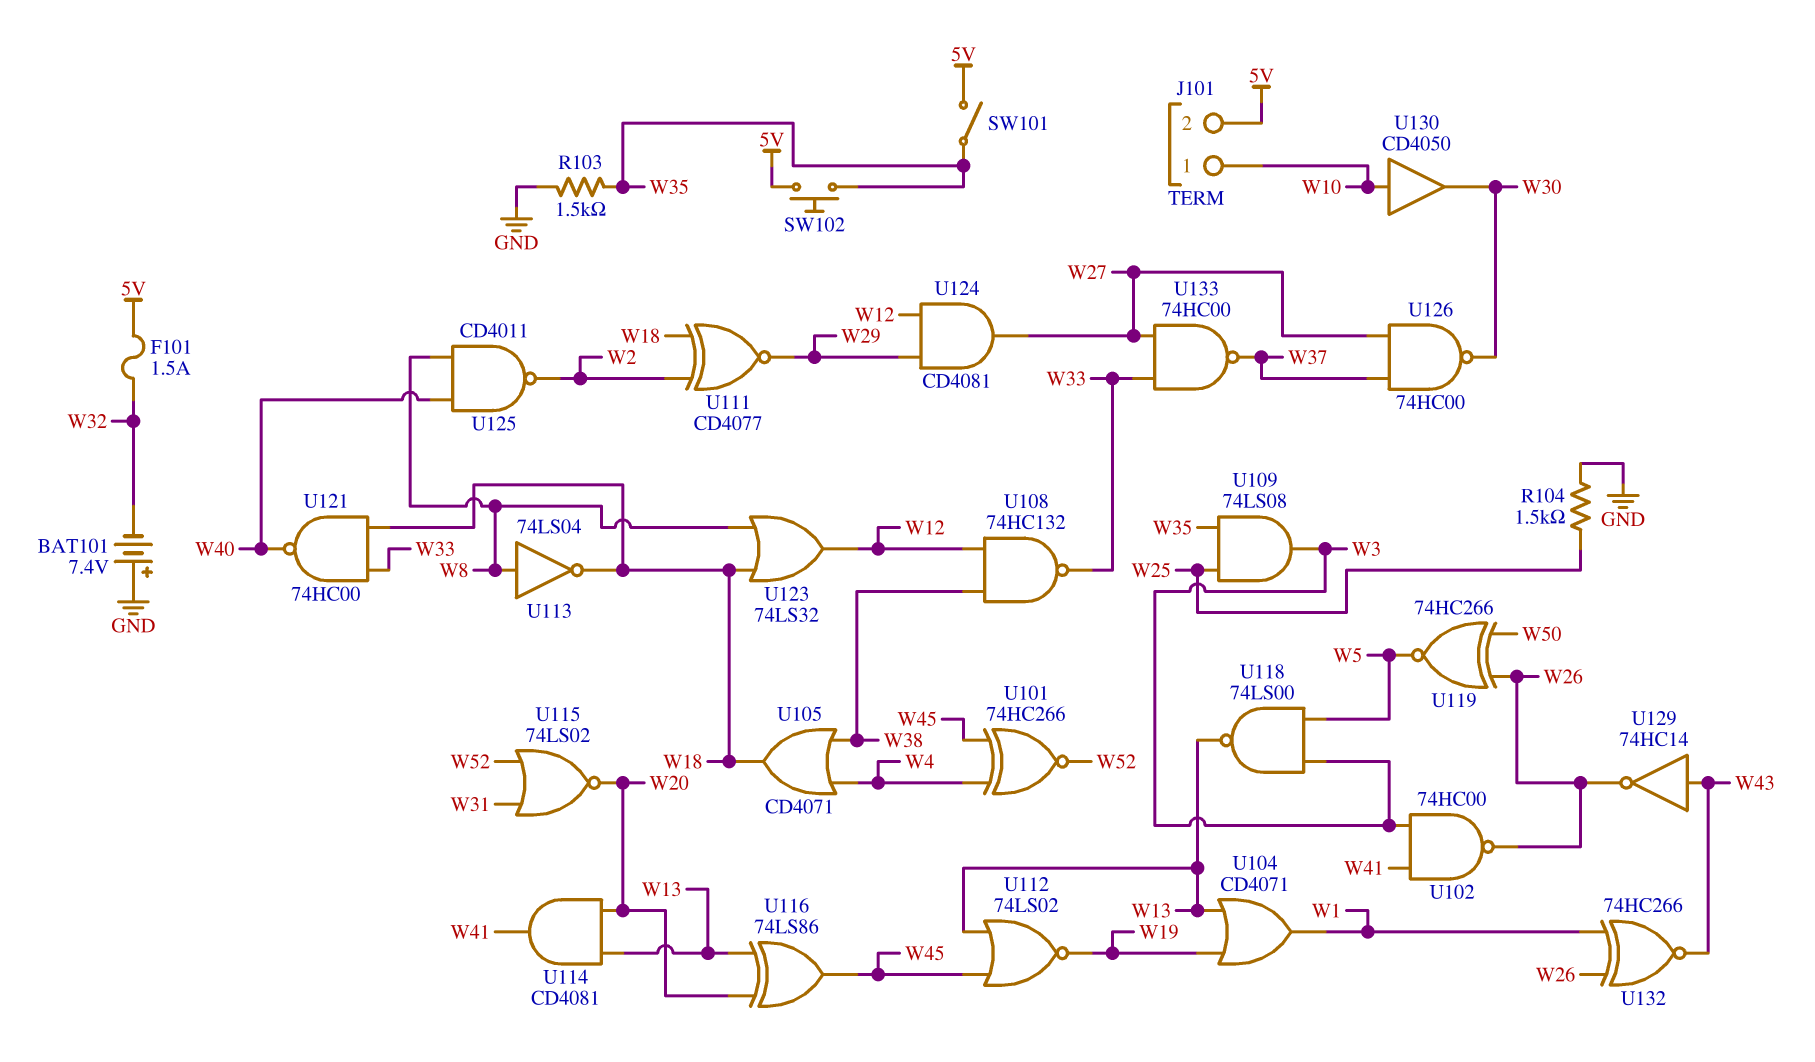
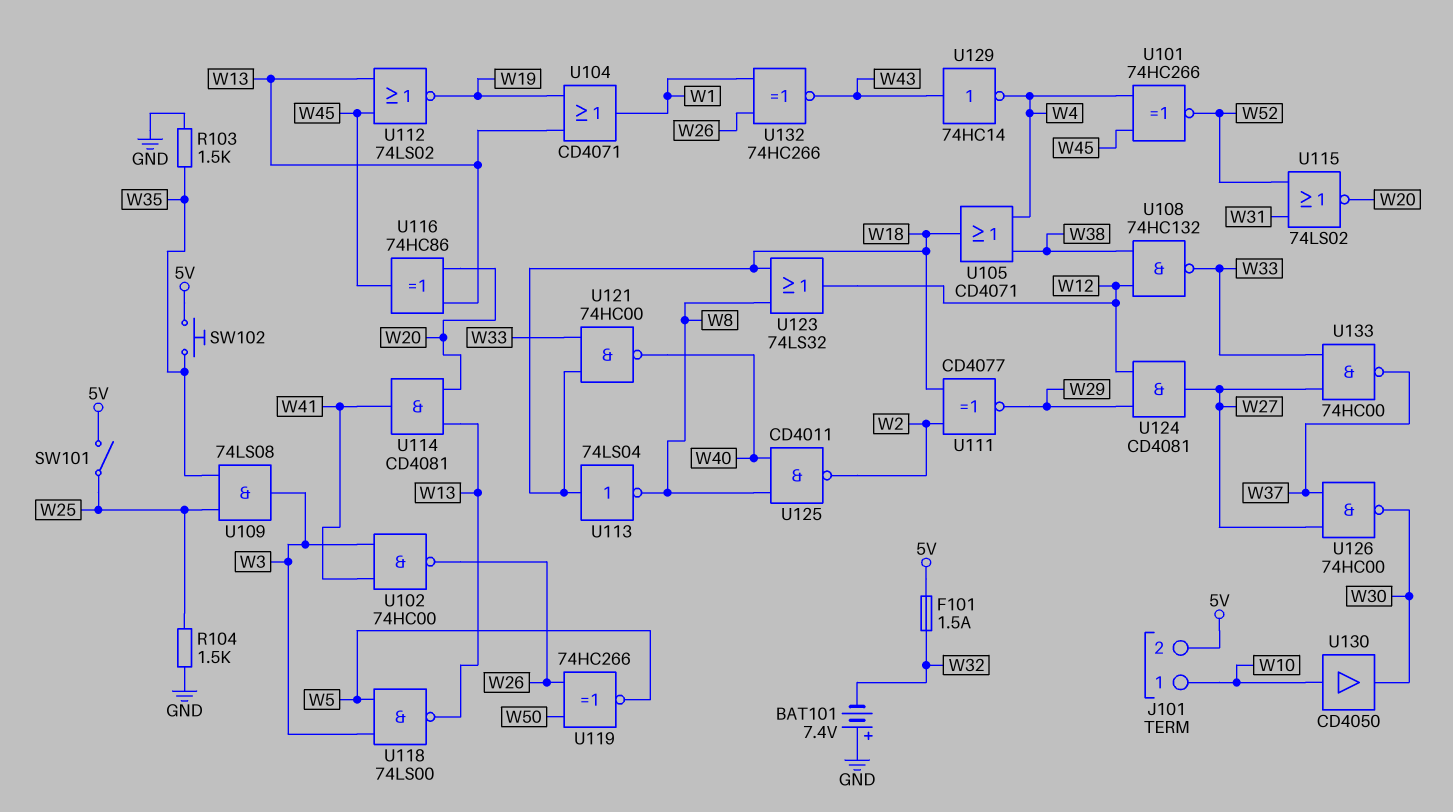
SW101: switch (5V, W35) -> switch (5V, W25)
U113: NOT 74LS04 (in W8, out W18) -> NOT 74LS04 (in W18, out W8)
U116: XOR 74LS86 (in W13, in W20, out W45) -> XOR 74HC86 (in W13, in W20, out W45)
U129: NOT 74HC14 (in W43, out W26) -> NOT 74HC14 (in W43, out W4)

